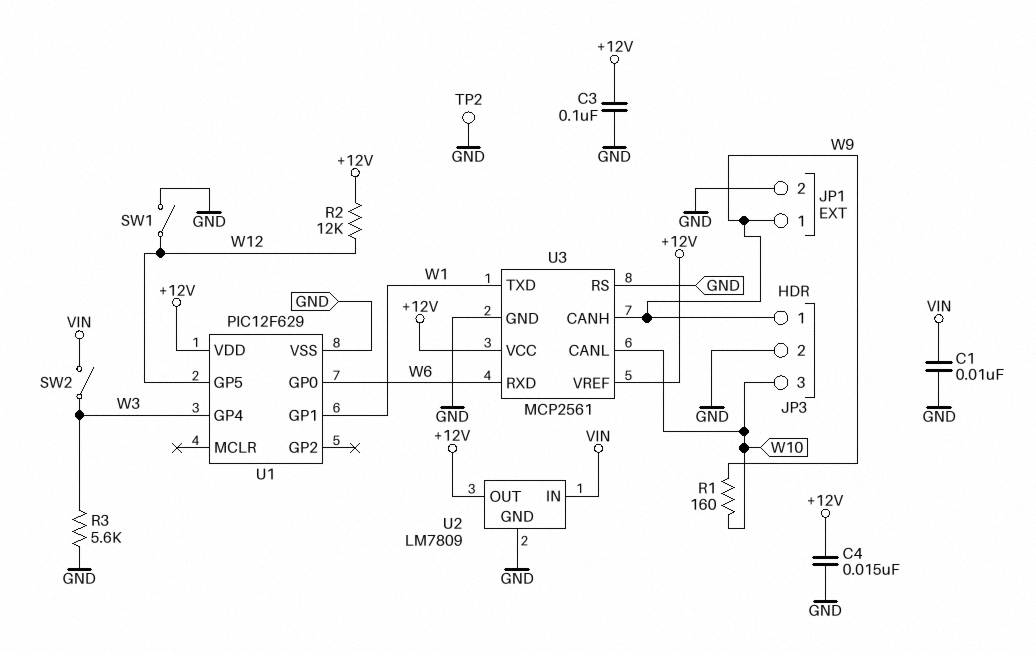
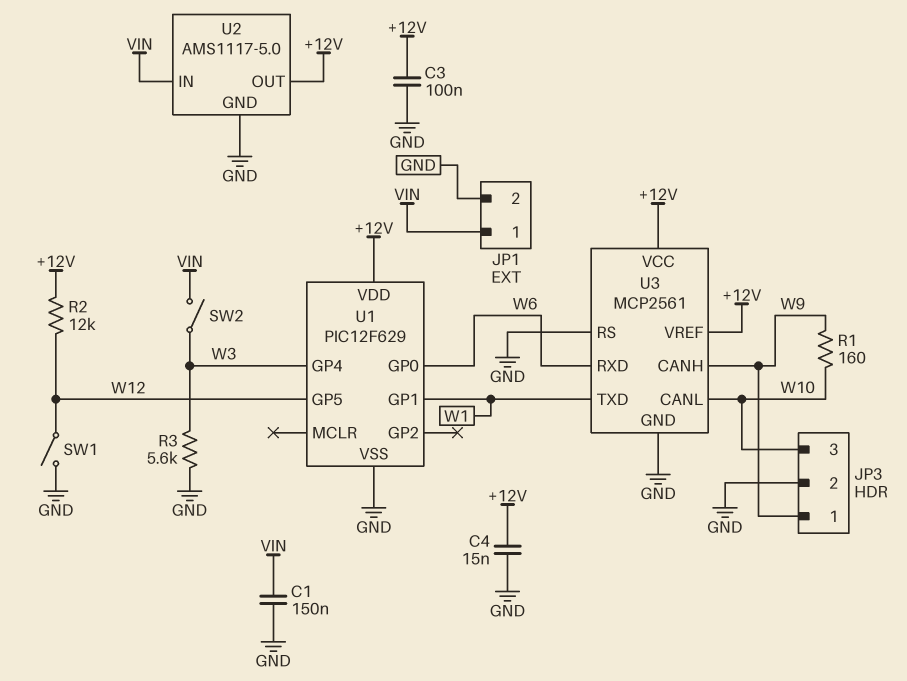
C1: 10nF (GND, VIN) -> 150nF (GND, VIN)
JP1 pin 1: W9 -> VIN
TP2: test point (GND) -> none
U2: LM7809 -> AMS1117-5.0

